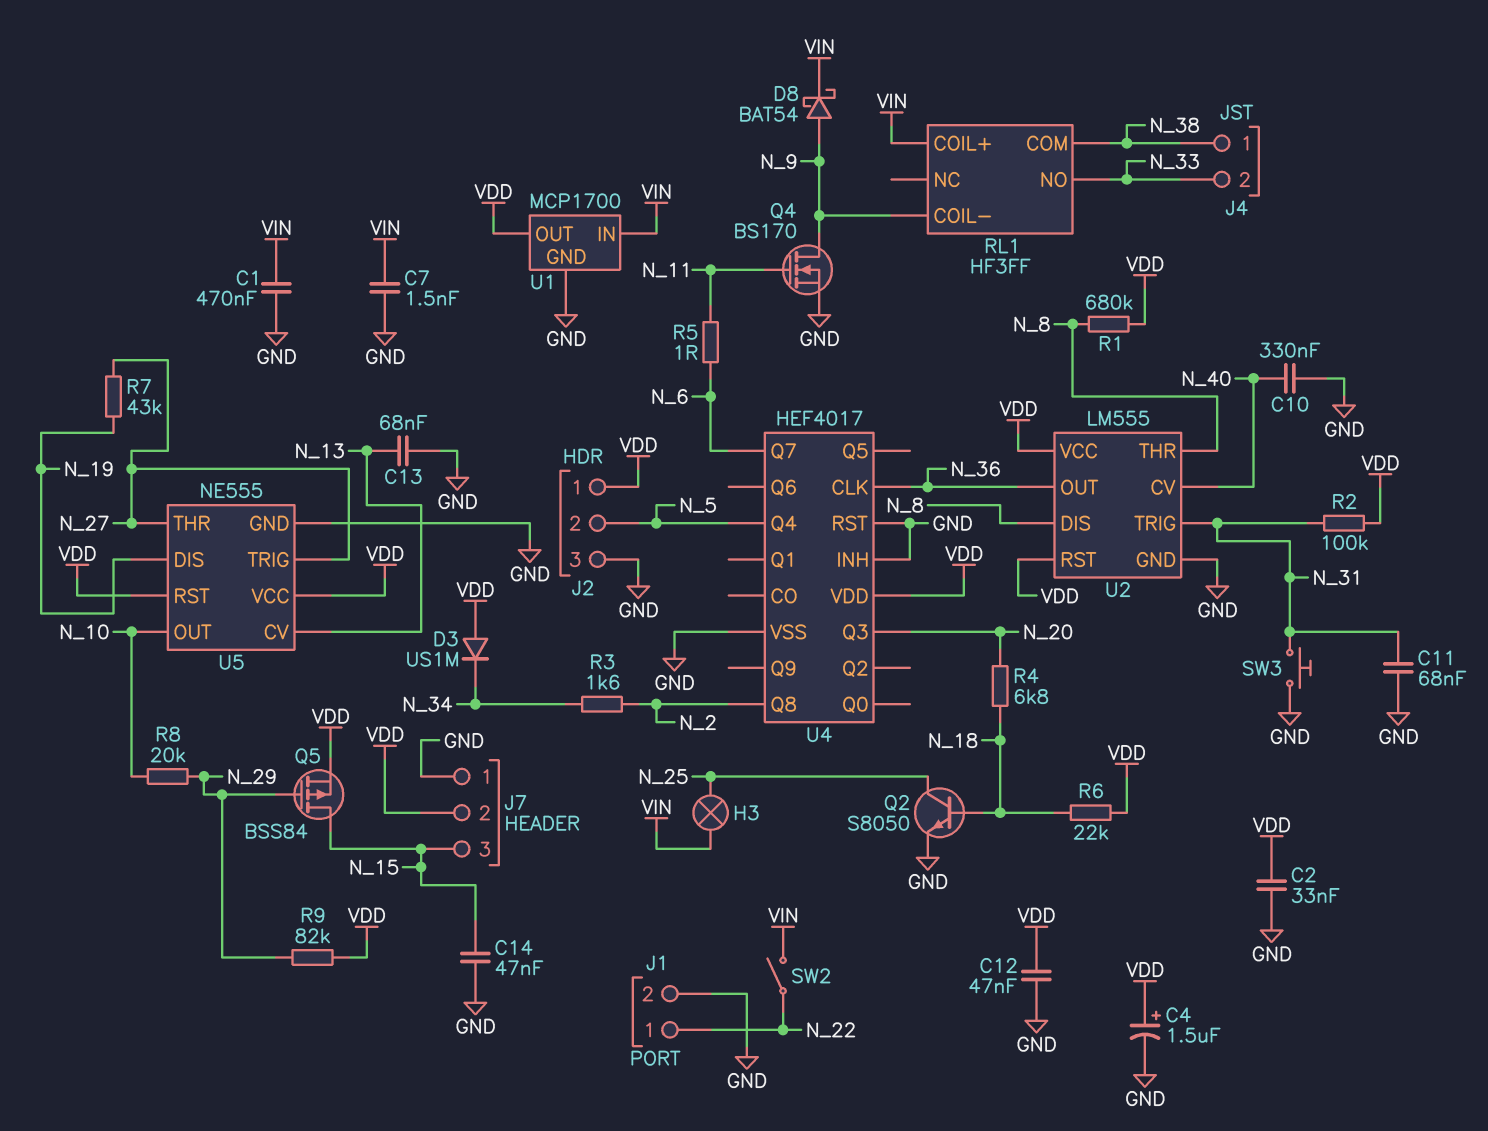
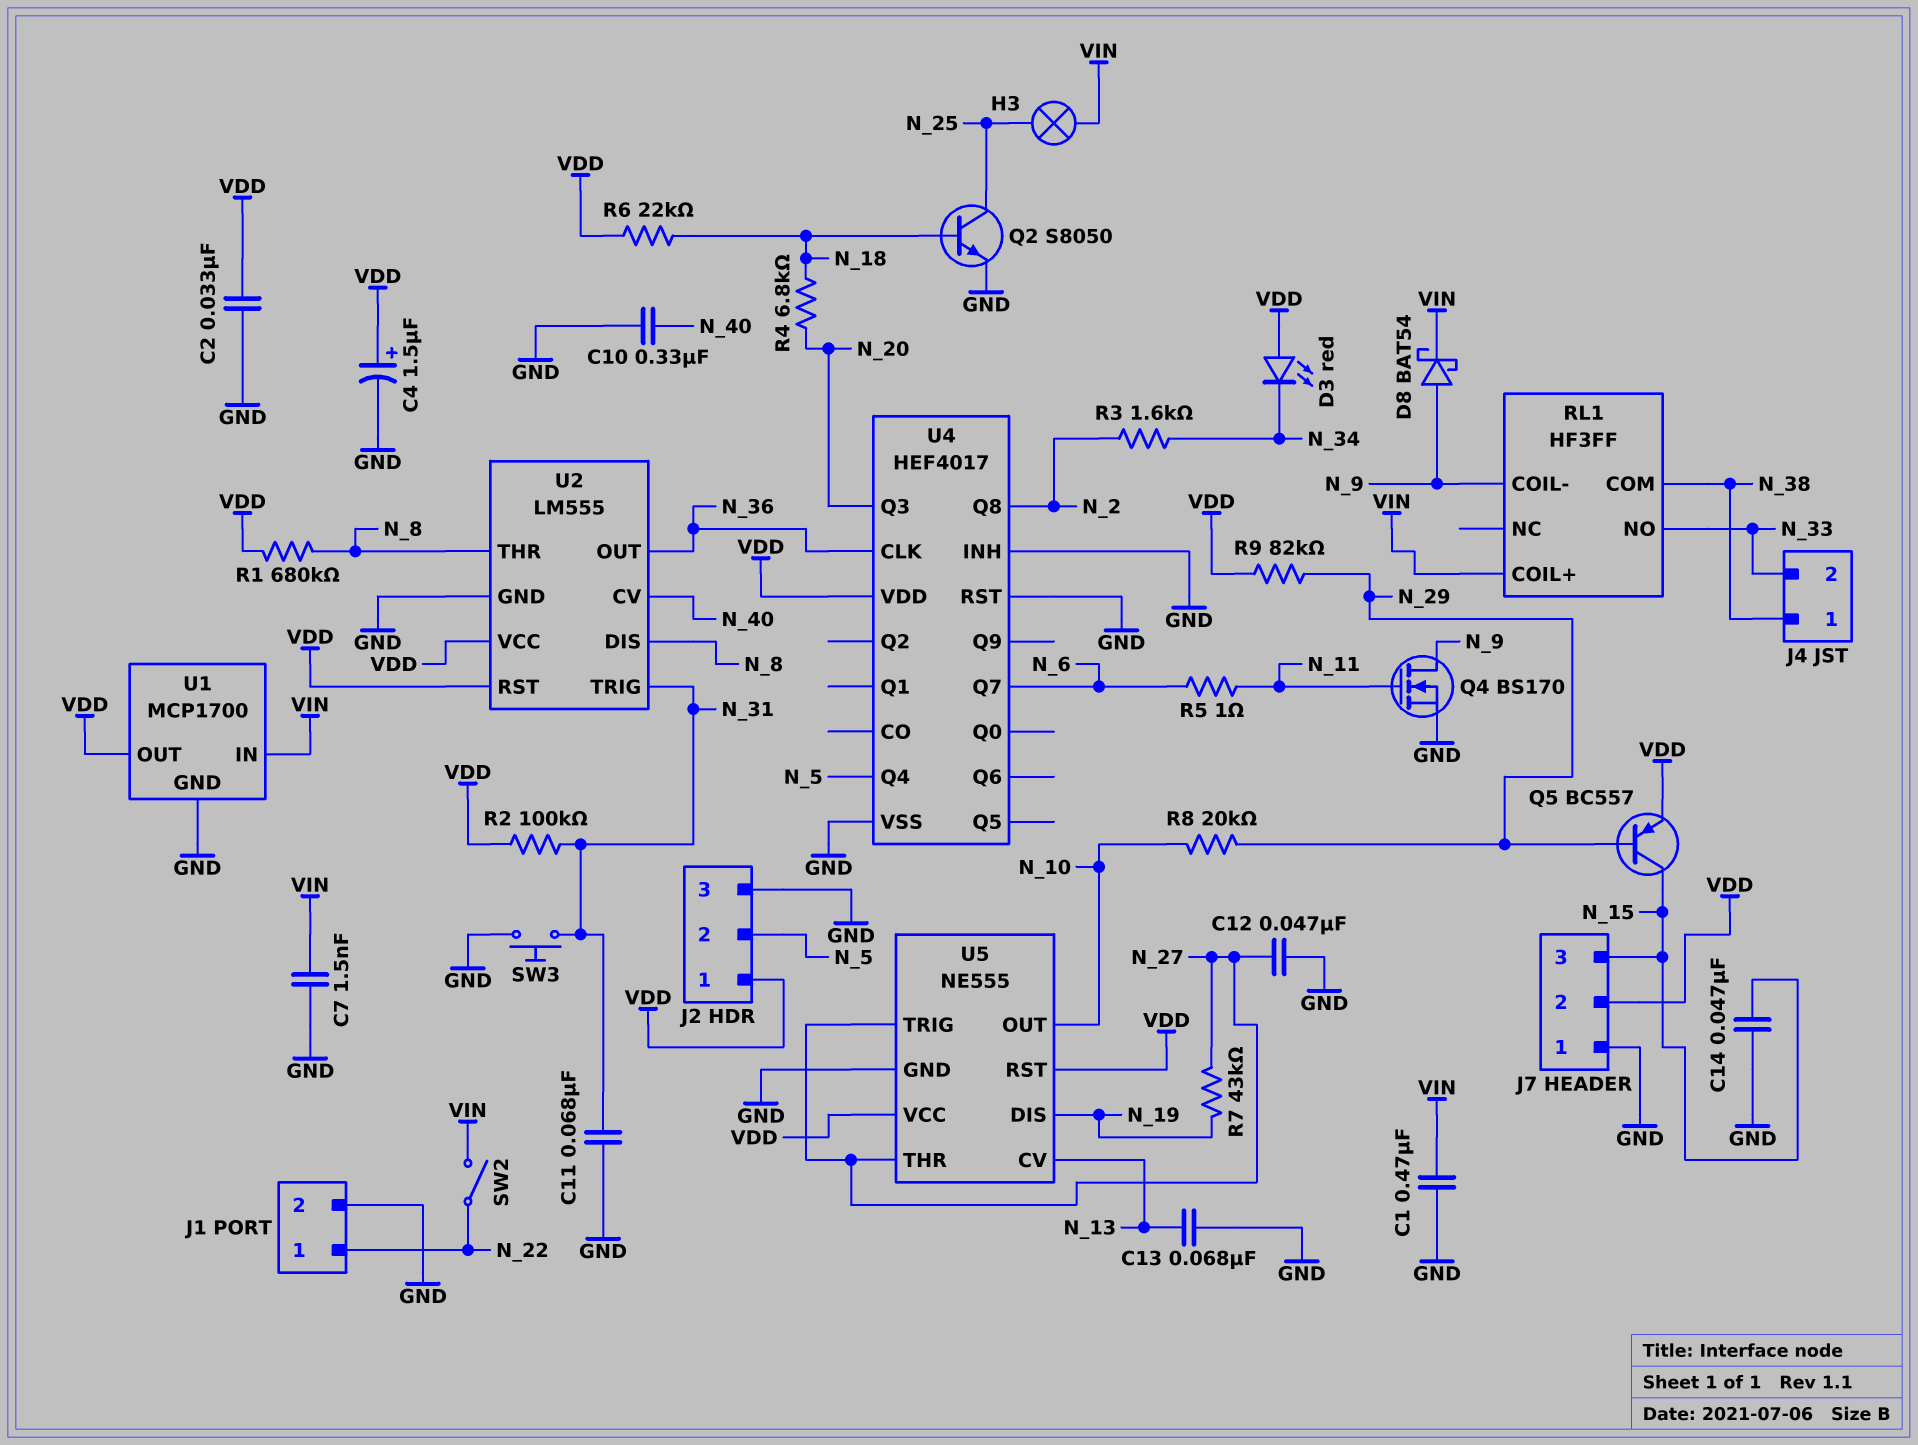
C12: 47nF (GND, VDD) -> 47nF (GND, N_27)
D3: diode US1M (A VDD, K N_34) -> LED red (A VDD, K N_34)
Q5: PMOS BSS84 (G N_29, D N_15, S VDD) -> PNP BC557 (B N_29, C N_15, E VDD)

